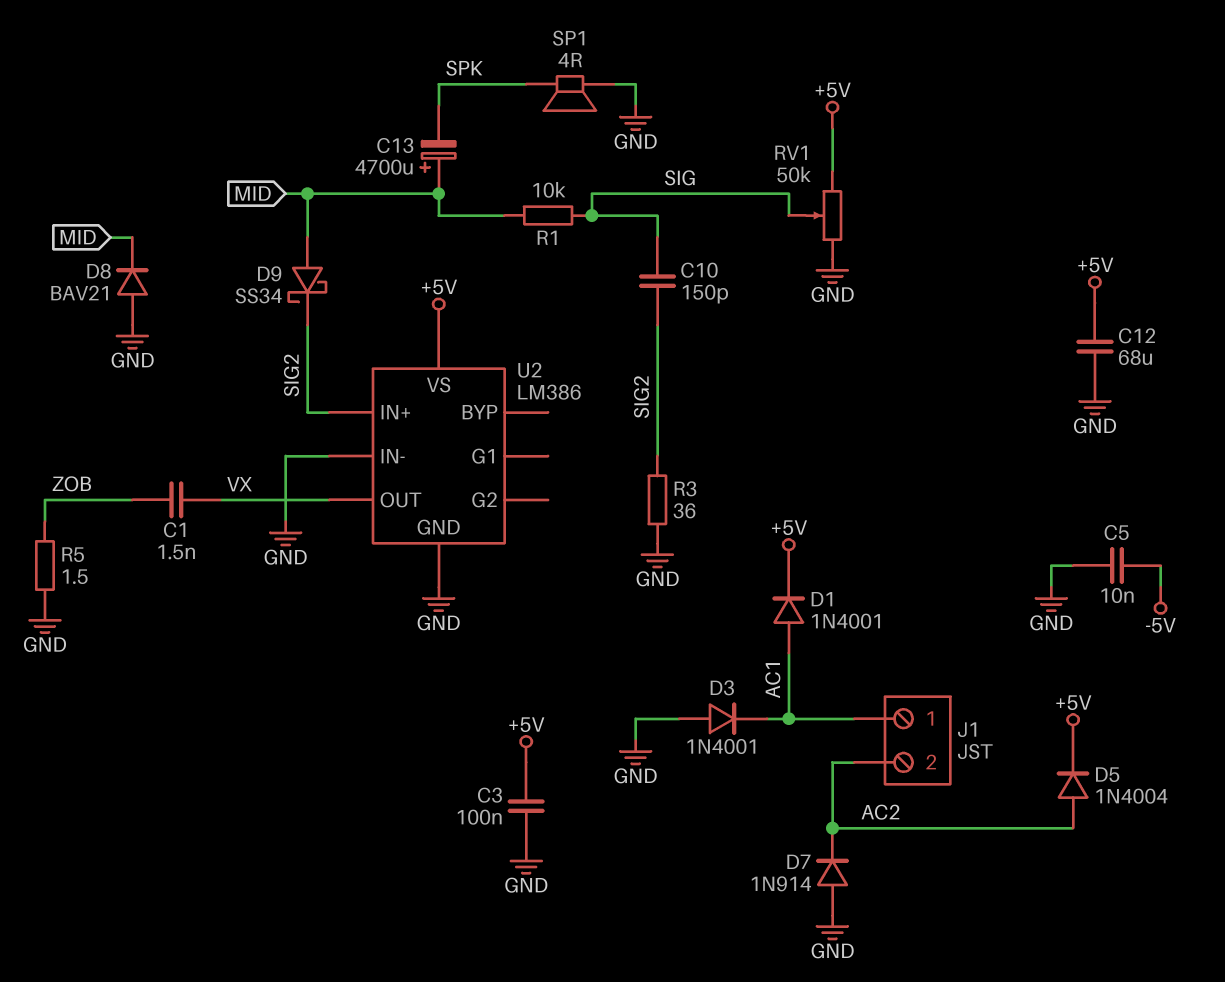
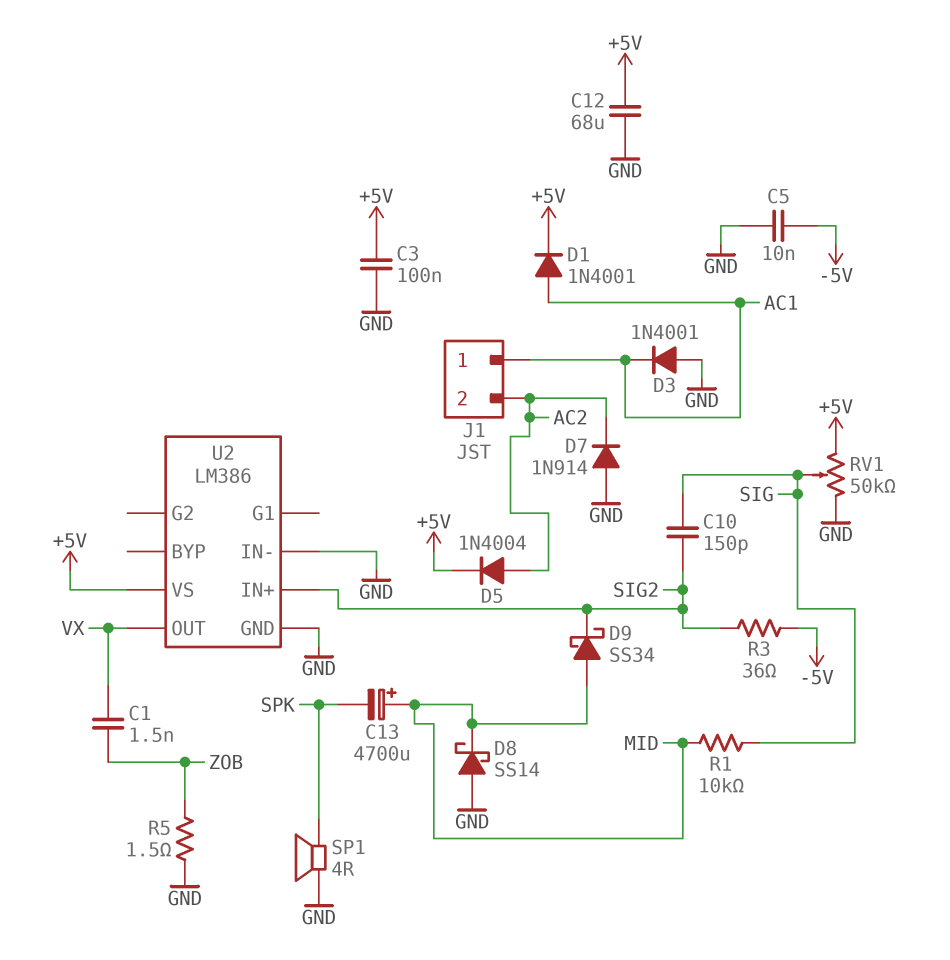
D8: diode BAV21 (A GND, K MID) -> schottky SS14 (A GND, K MID)
R3: 36 (GND, SIG2) -> 36 (-5V, SIG2)

